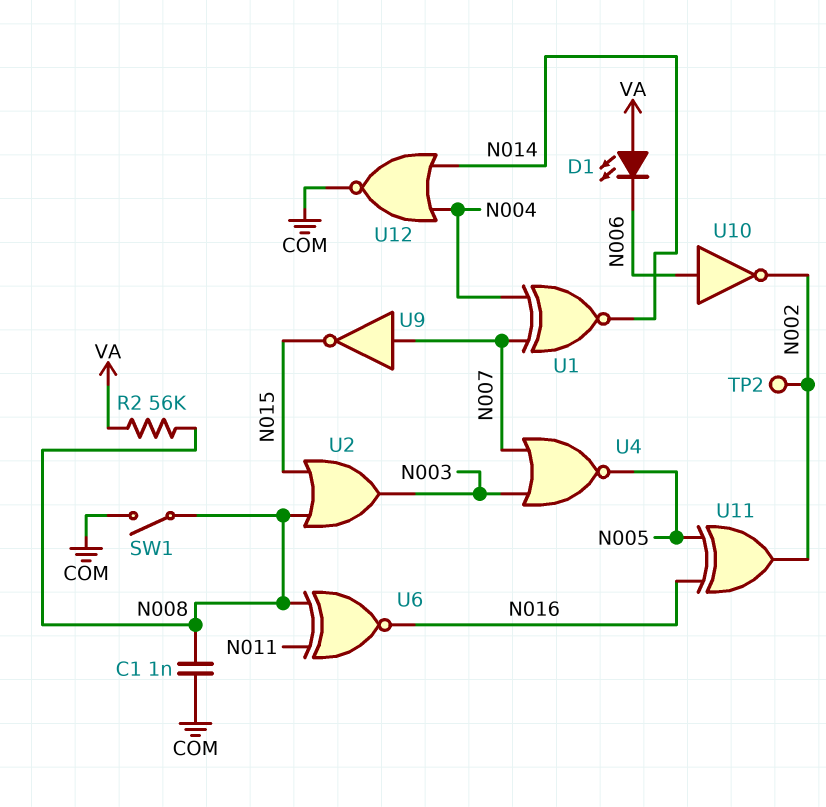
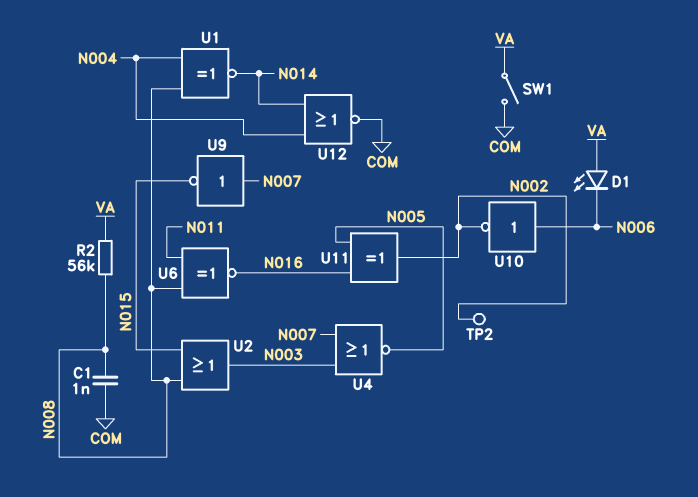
SW1: switch (COM, N008) -> switch (COM, VA)
U1: XNOR (in N004, in N007, out N014) -> XNOR (in N004, in N008, out N014)

